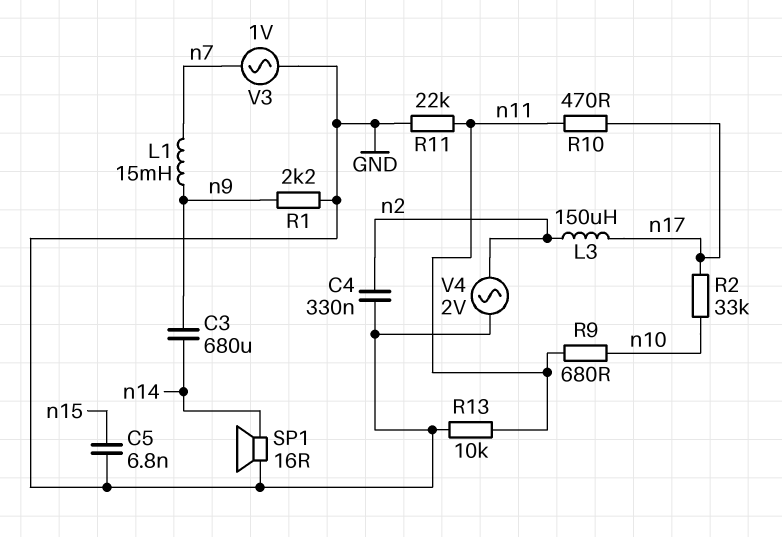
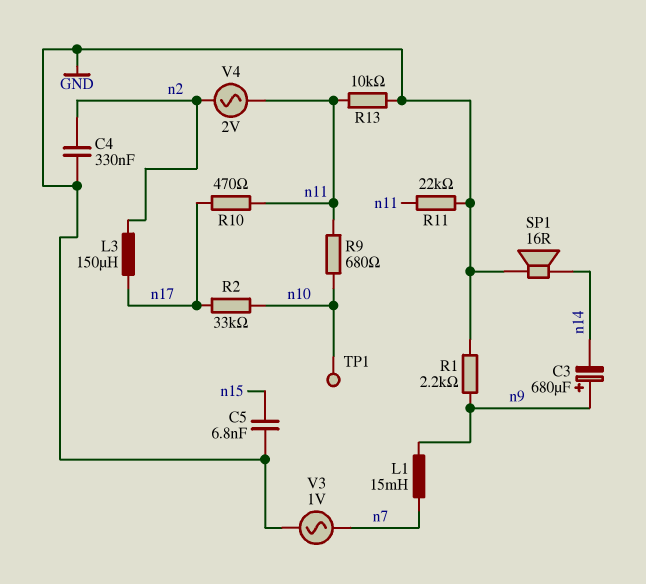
C3: 680uF (n9, n14) -> 680uF (plus n9, minus n14)
TP1: none -> test point (n10)
V4: AC 2V (GND, n2) -> AC 2V (n2, n11)

